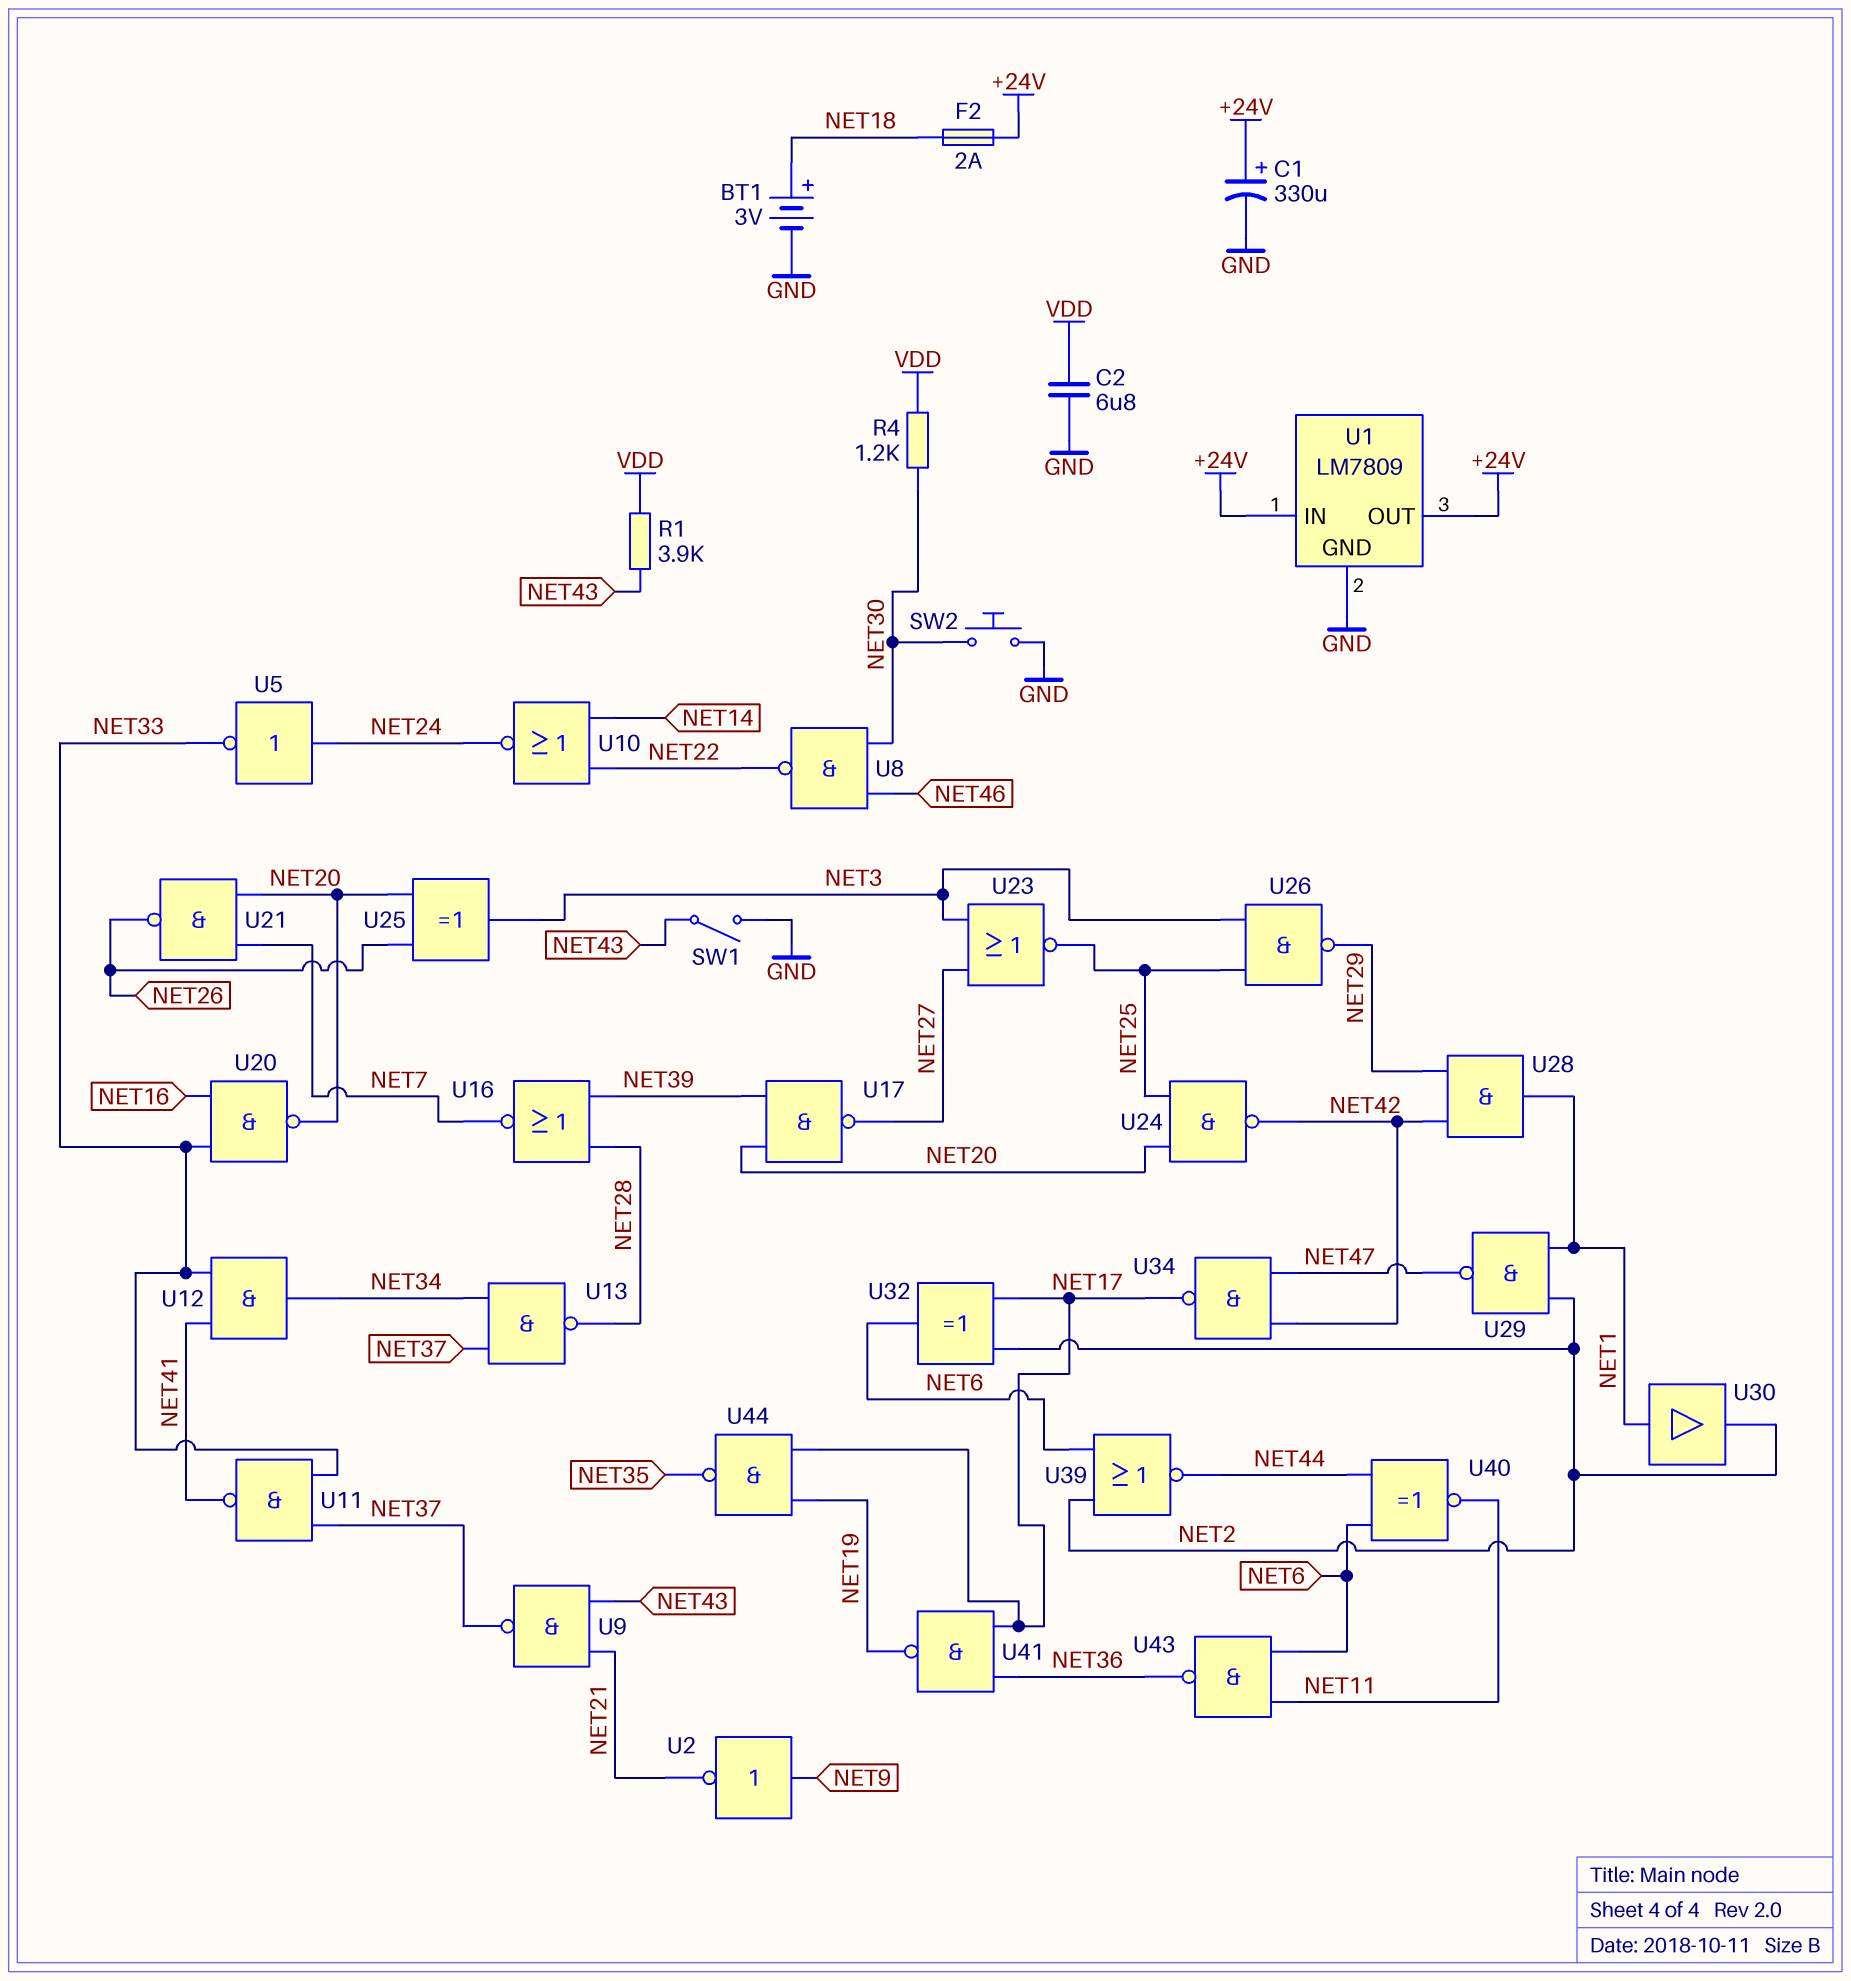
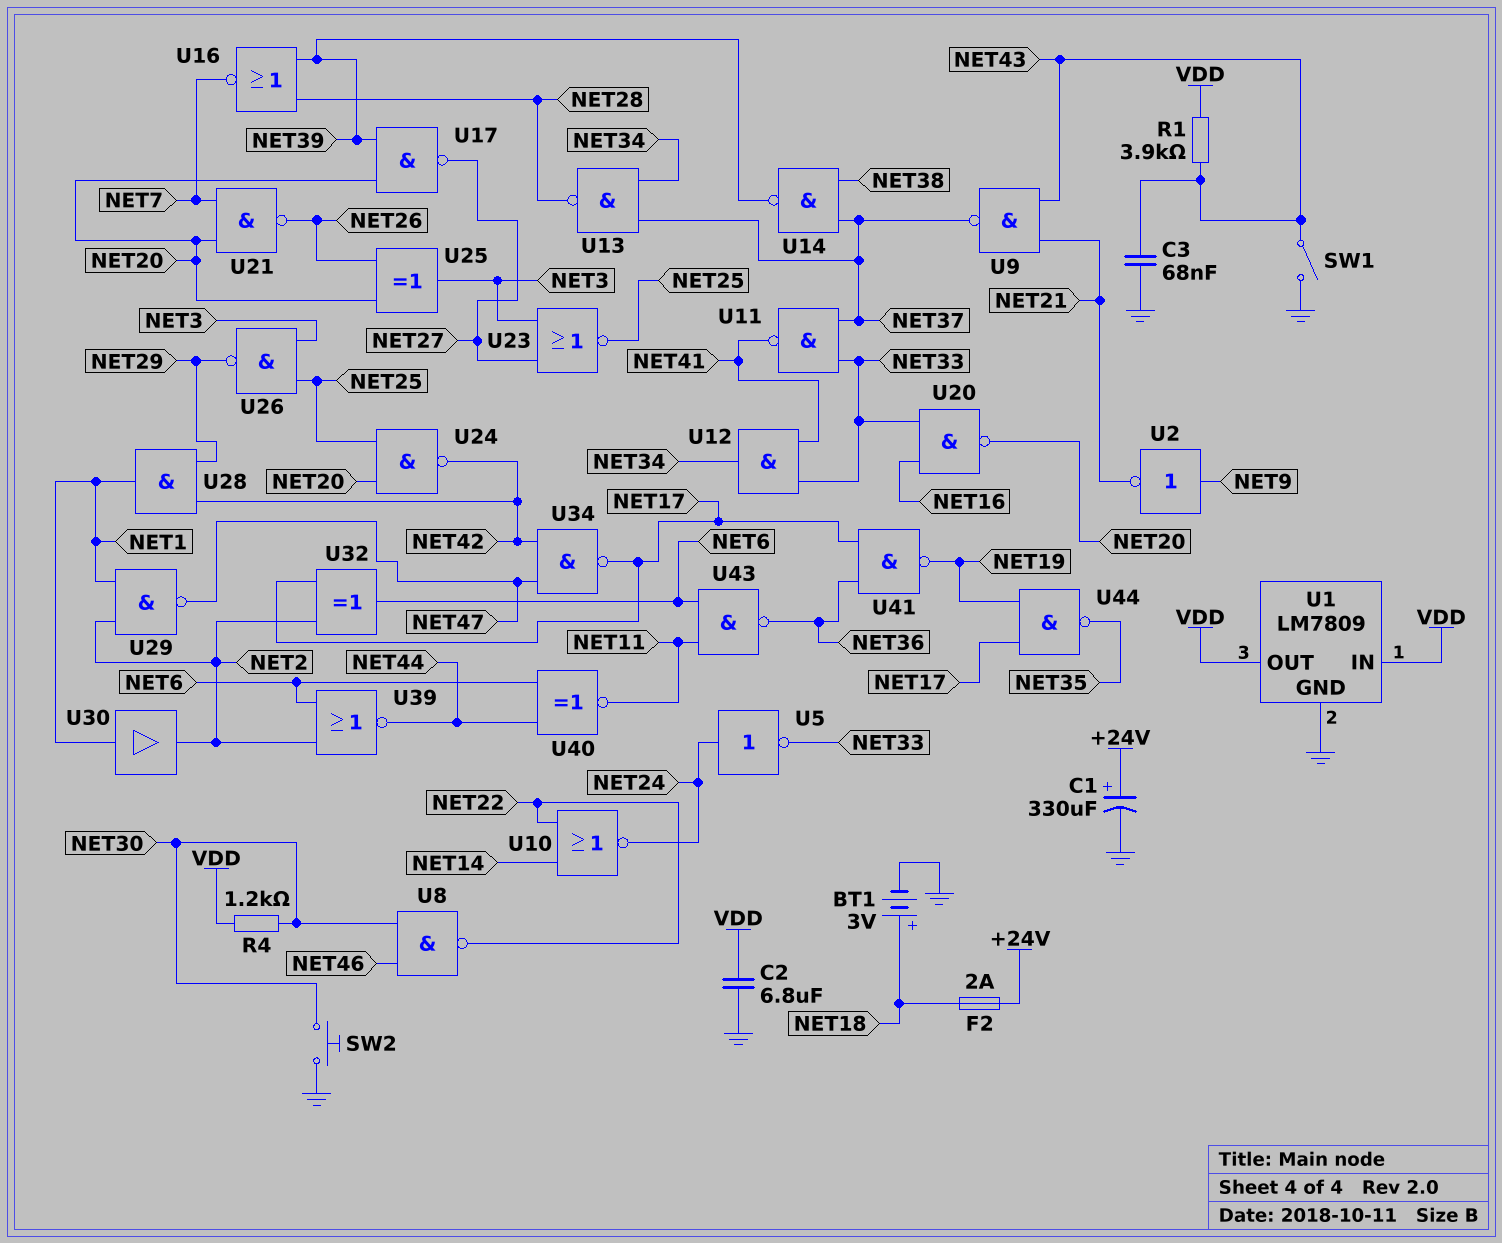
C3: none -> 68nF (GND, NET43)
U1 pin IN: +24V -> VDD
U1 pin OUT: +24V -> VDD
U14: none -> NAND (in NET37, in NET38, out NET39)

